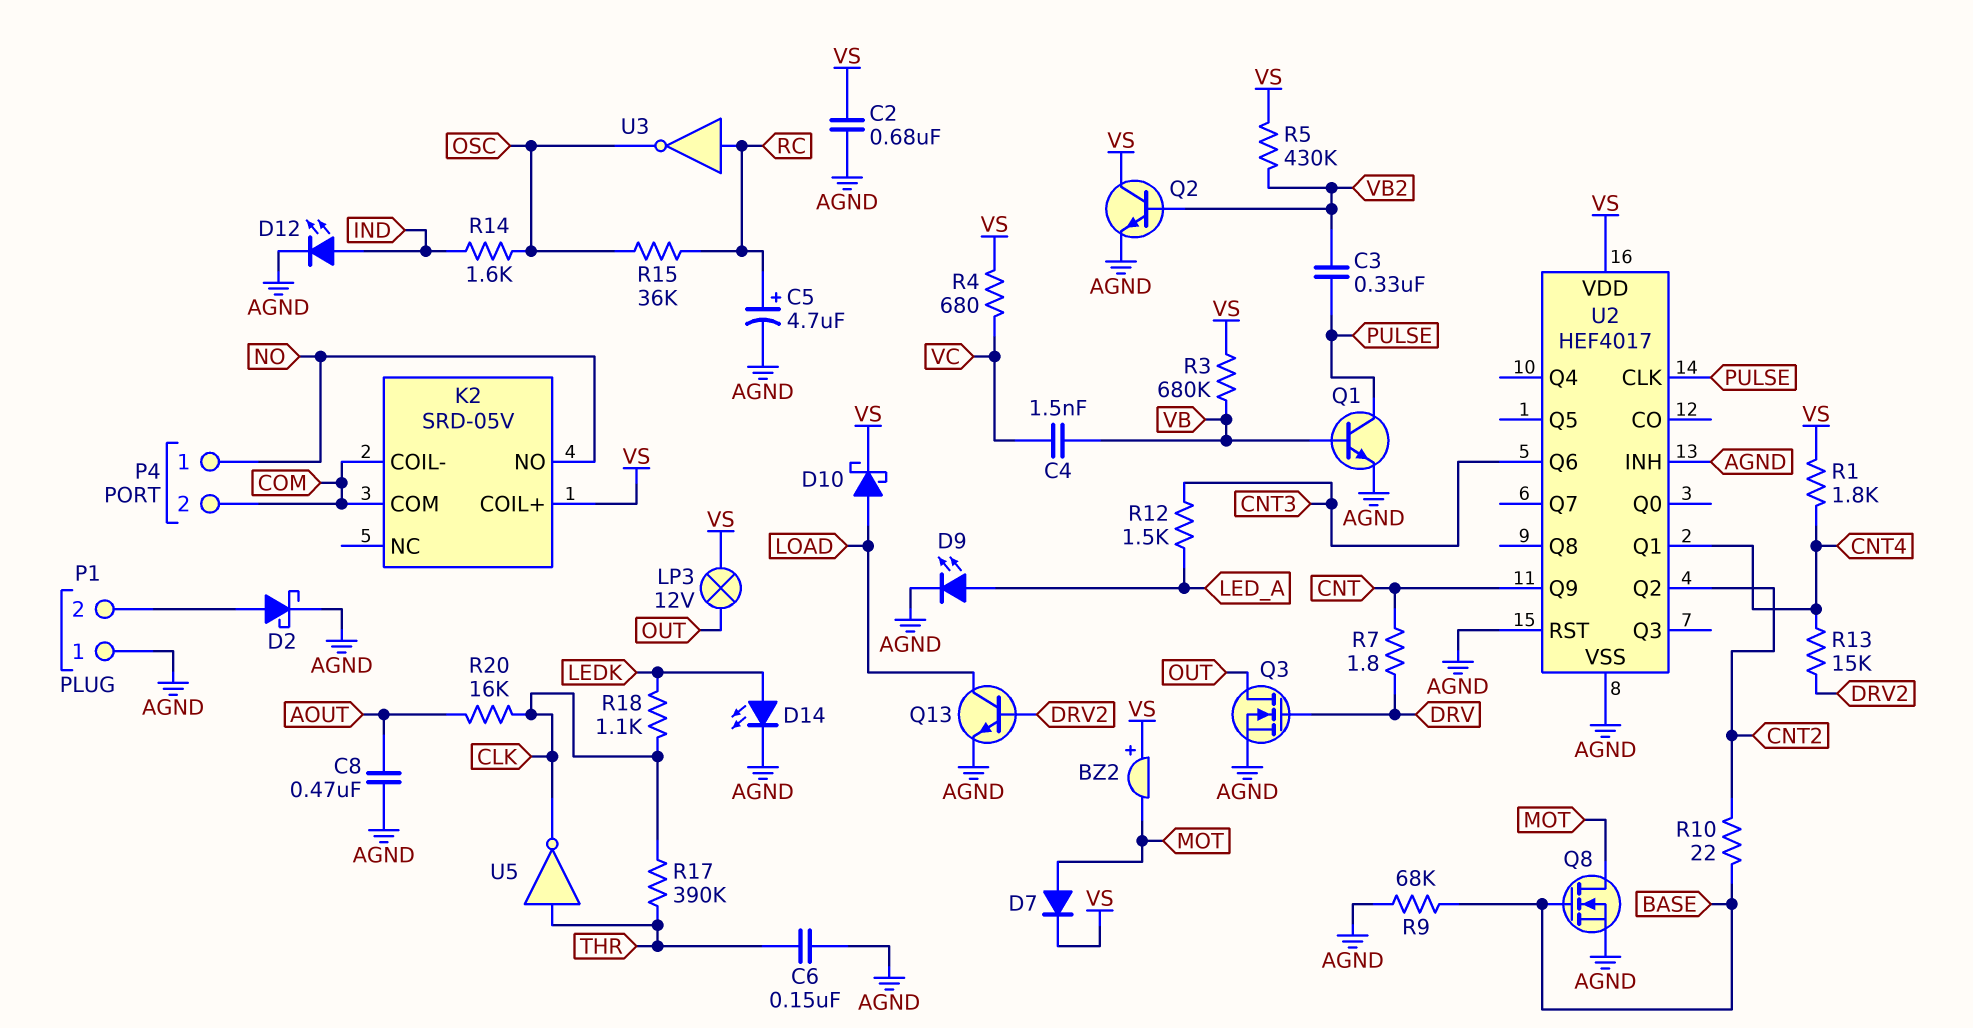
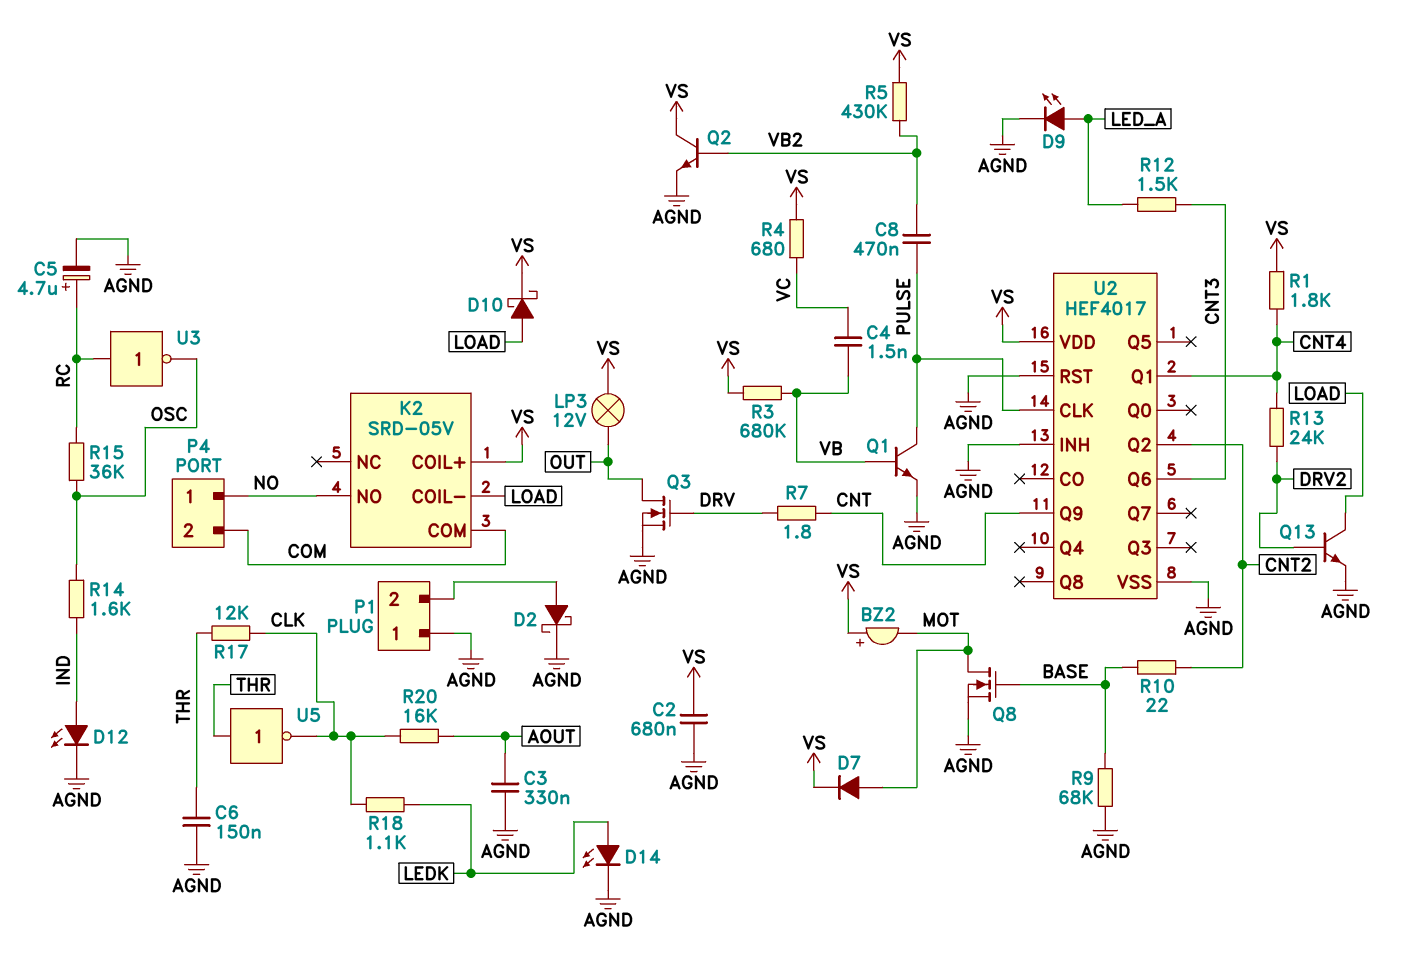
C3: 330nF (PULSE, VB2) -> 330nF (AGND, AOUT)
C8: 470nF (AGND, AOUT) -> 470nF (PULSE, VB2)
K2 pin COIL-: COM -> LOAD
R13: 15k (CNT4, DRV2) -> 24k (CNT4, DRV2)
R17: 390k (CLK, THR) -> 12k (CLK, THR)

